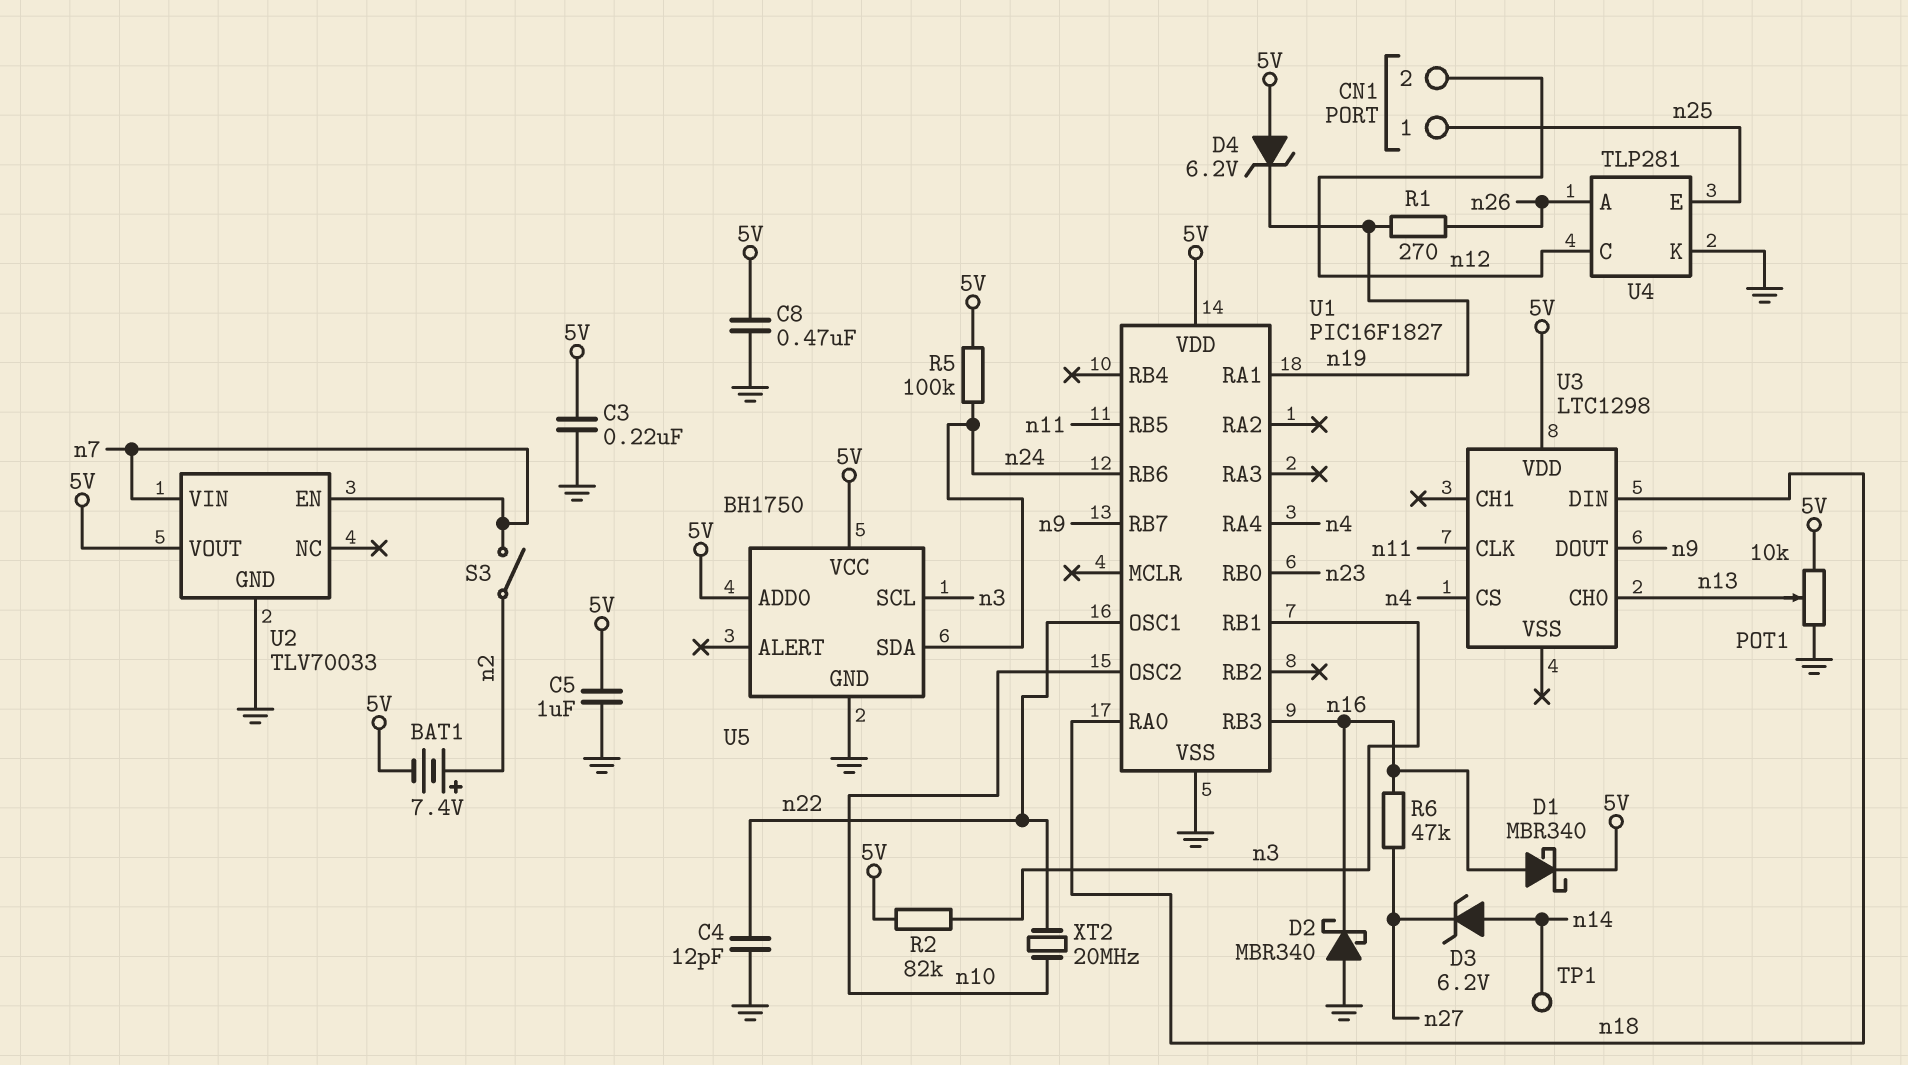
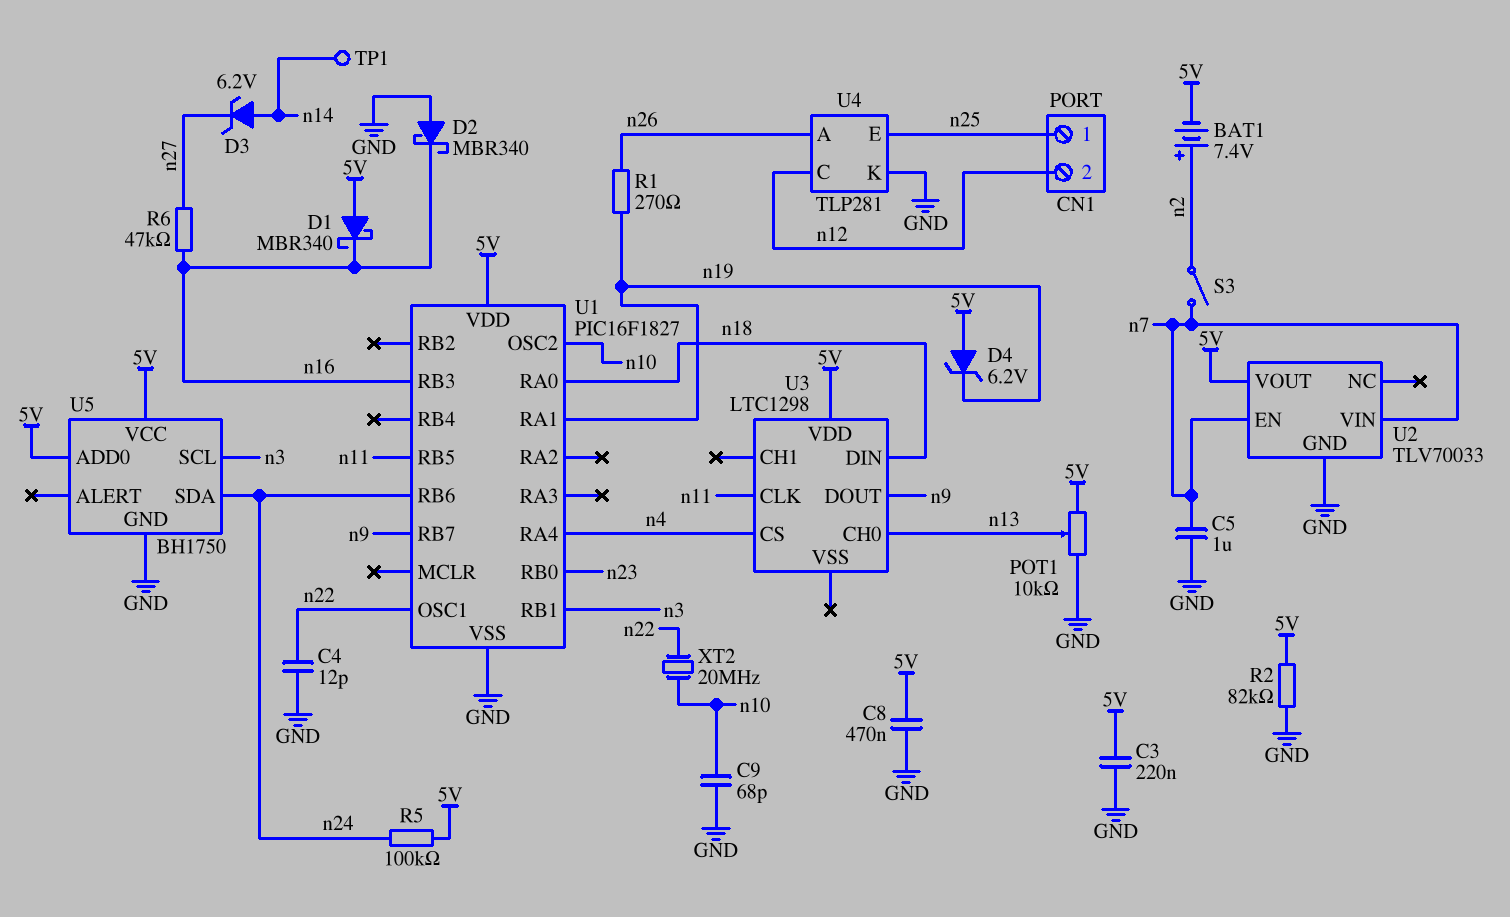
C5: 1uF (5V, GND) -> 1uF (GND, n7)
C9: none -> 68pF (GND, n10)
D1: schottky MBR340 (A n16, K 5V) -> schottky MBR340 (A 5V, K n16)
R2: 82k (5V, n3) -> 82k (5V, GND)

